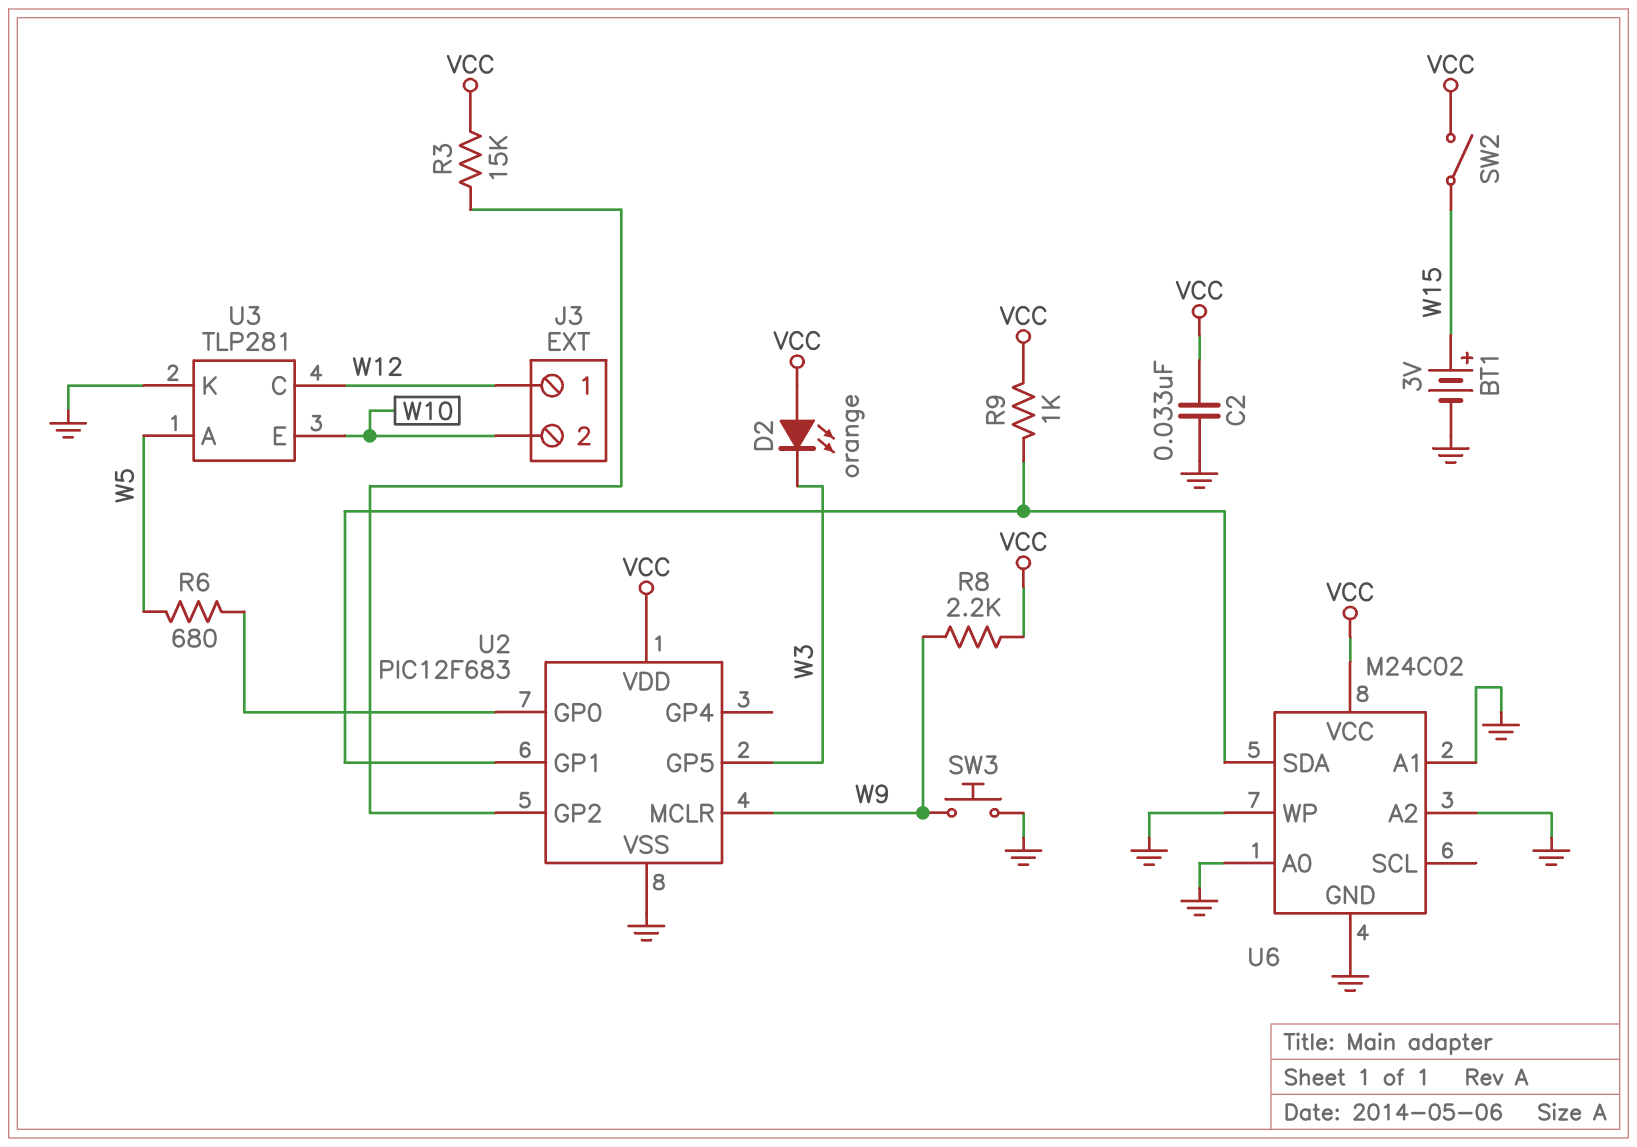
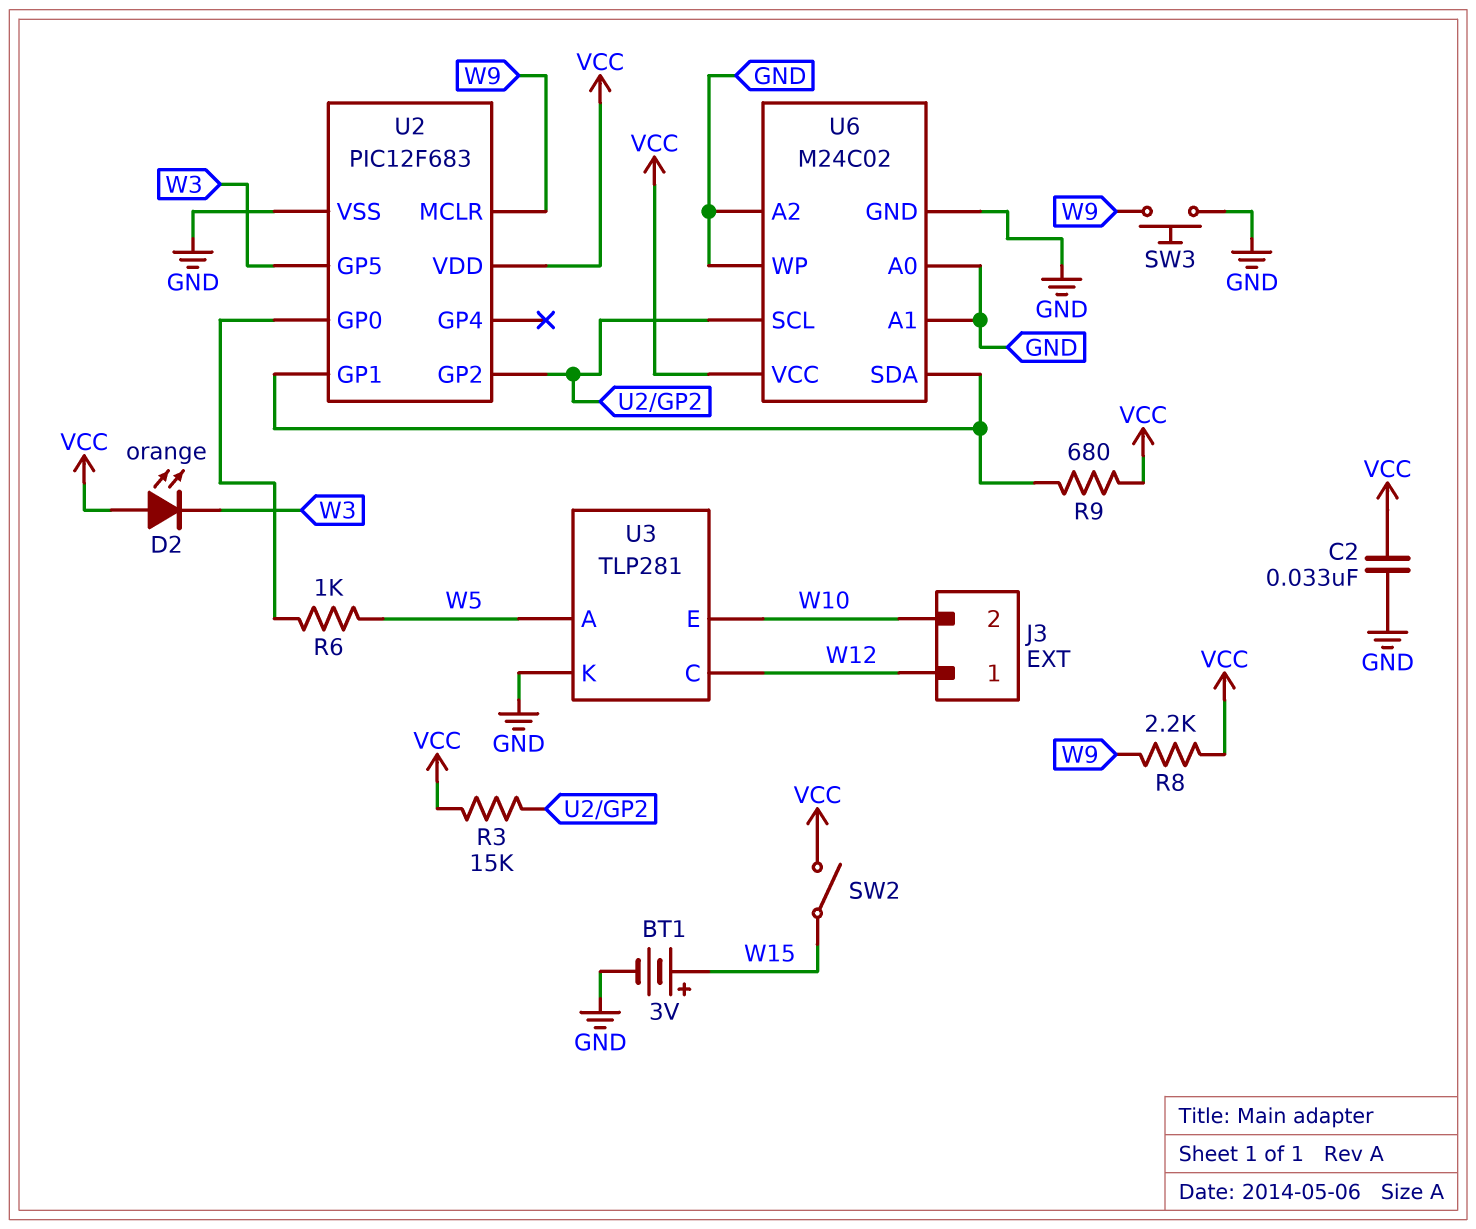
R6: 680 (U2/GP0, W5) -> 1k (U2/GP0, W5)
R9: 1k (U2/GP1, VCC) -> 680 (U2/GP1, VCC)
U6 pin SCL: none -> U2/GP2

